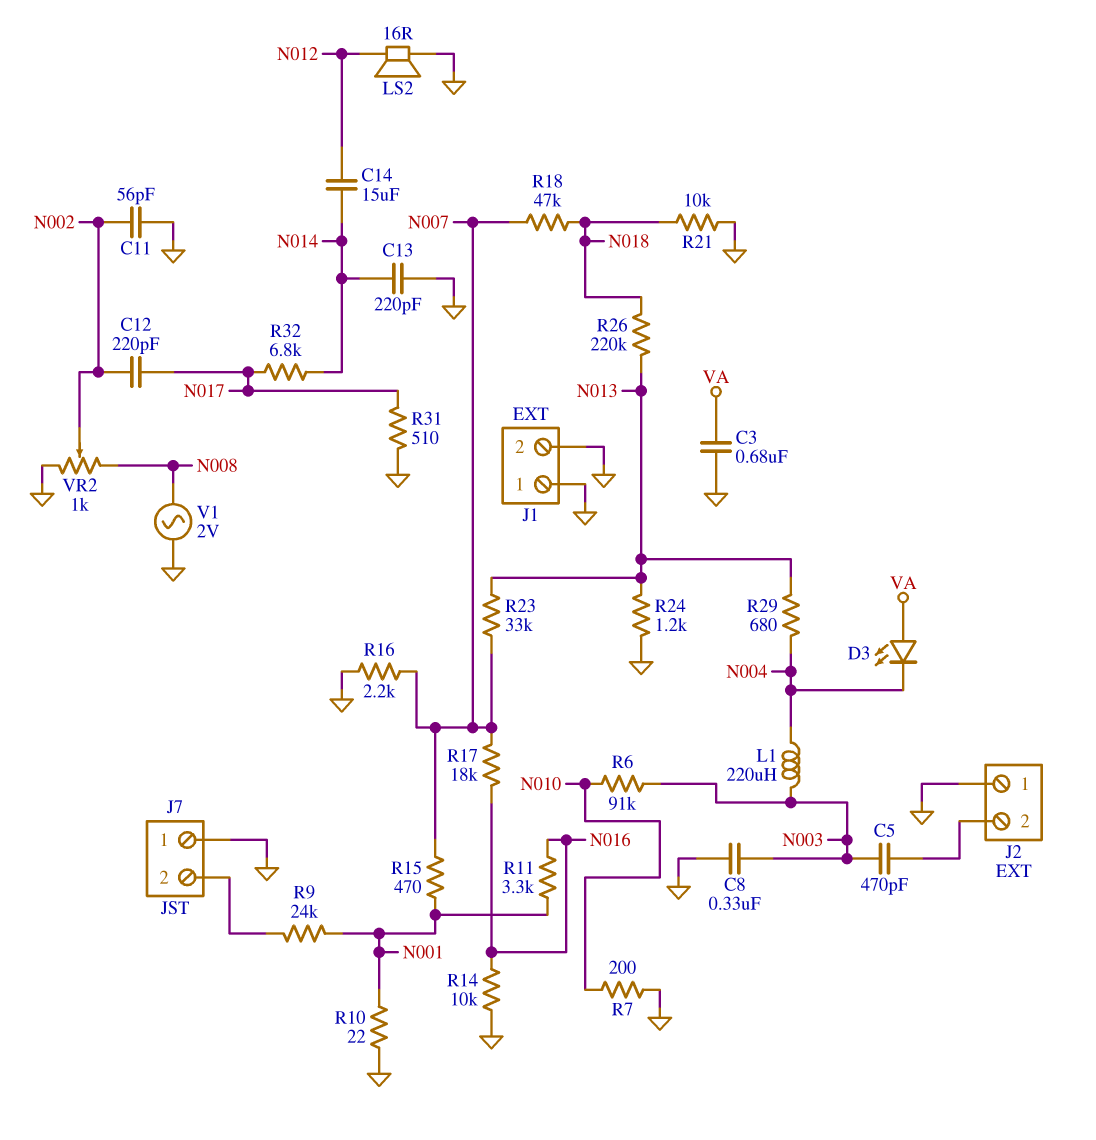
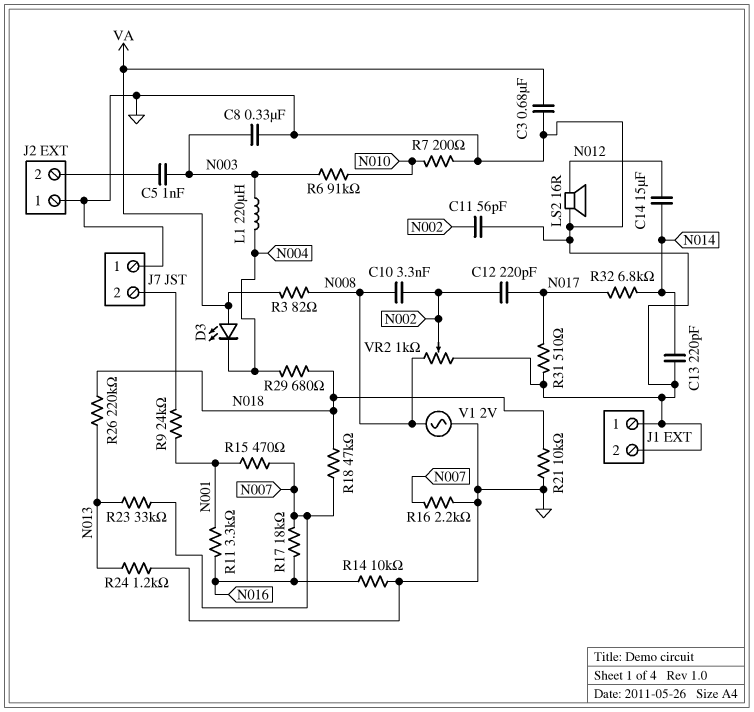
C5: 470pF (J2/2, N003) -> 1nF (J2/2, N003)
C10: none -> 3.3nF (N002, N008)
R3: none -> 82 (N008, VA)
R10: 22 (GND, N001) -> none
R29: 680 (N004, N013) -> 680 (N004, N018)

